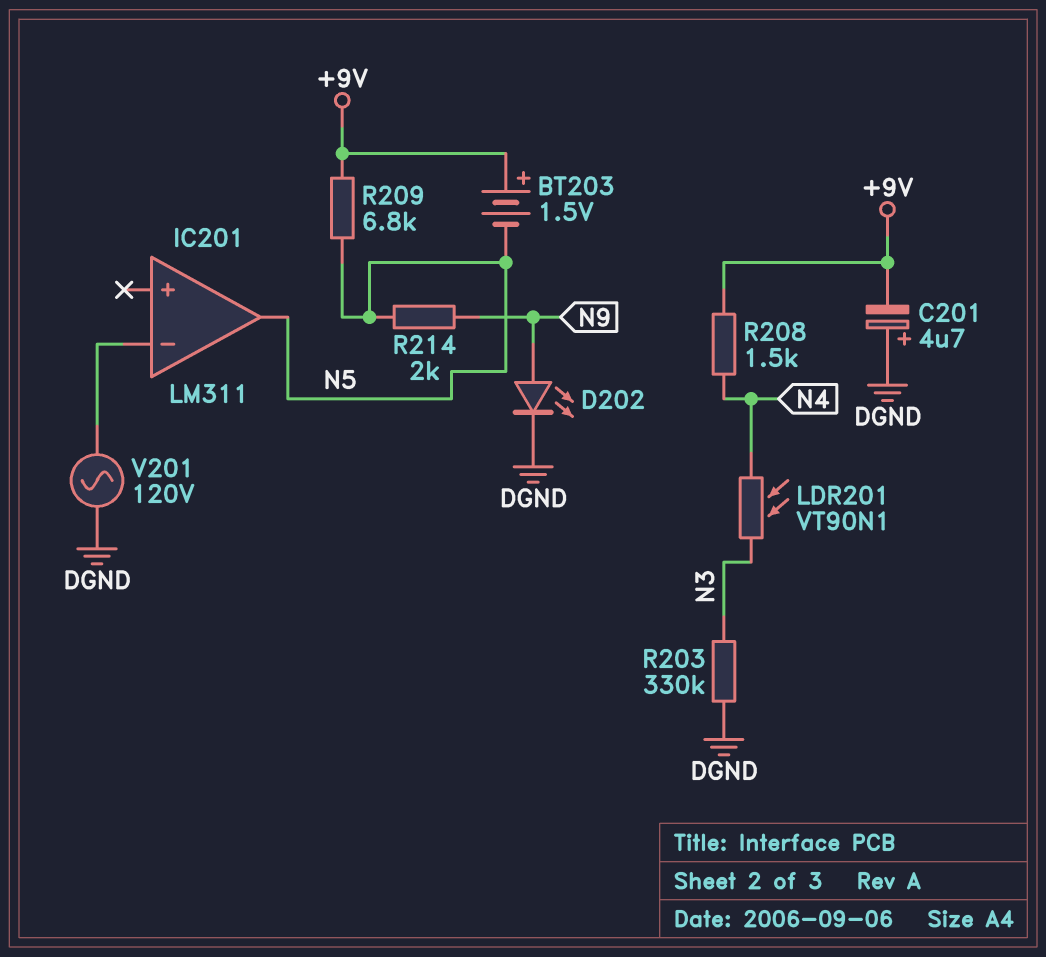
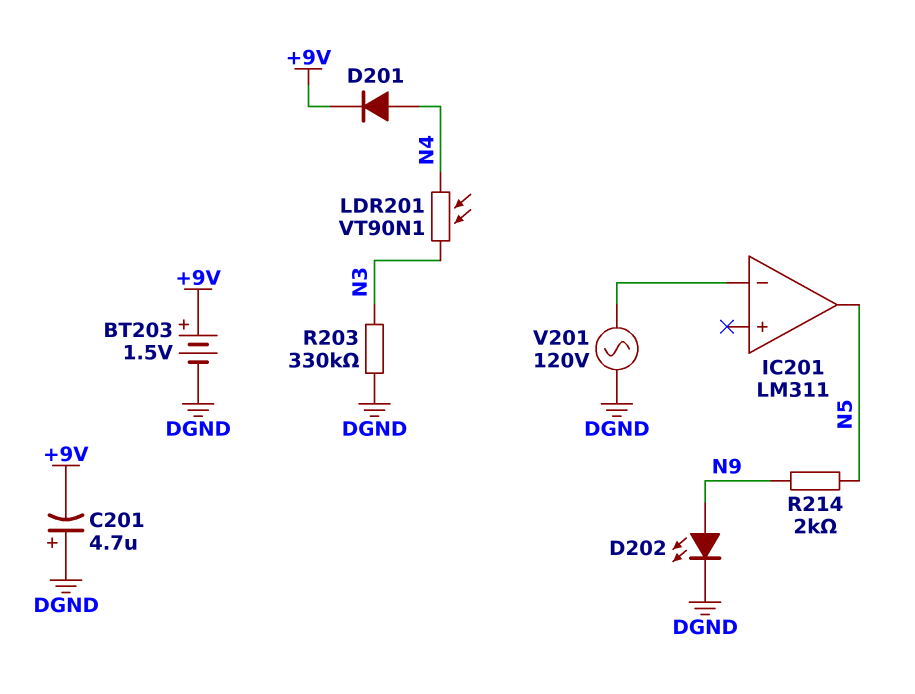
BT203: 1.5V (plus +9V, minus N5) -> 1.5V (plus +9V, minus DGND)
D201: none -> diode (A N4, K +9V)
R208: 1.5k (+9V, N4) -> none
R209: 6.8k (+9V, N5) -> none

